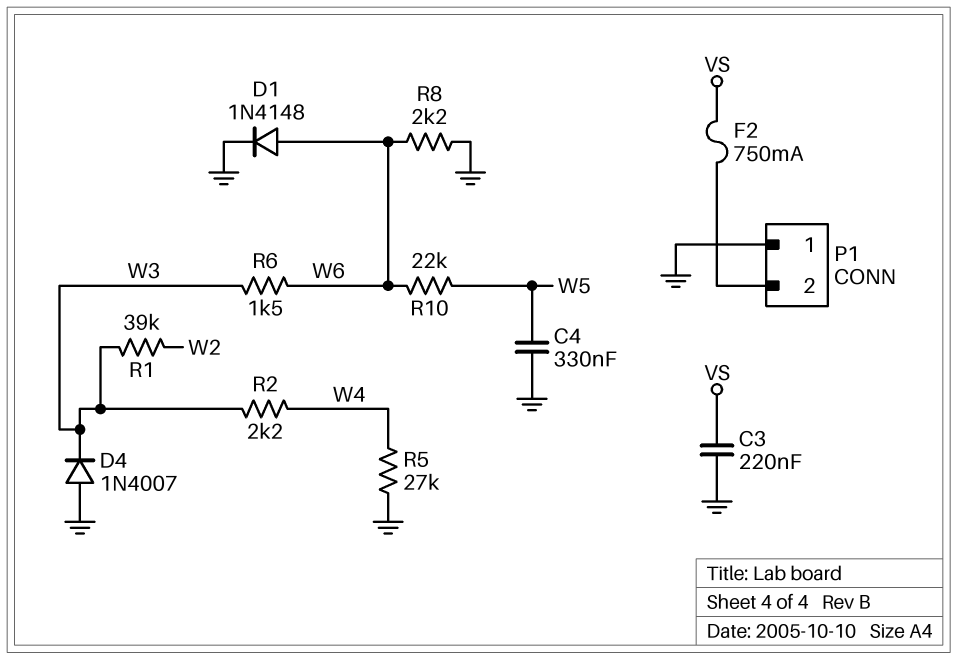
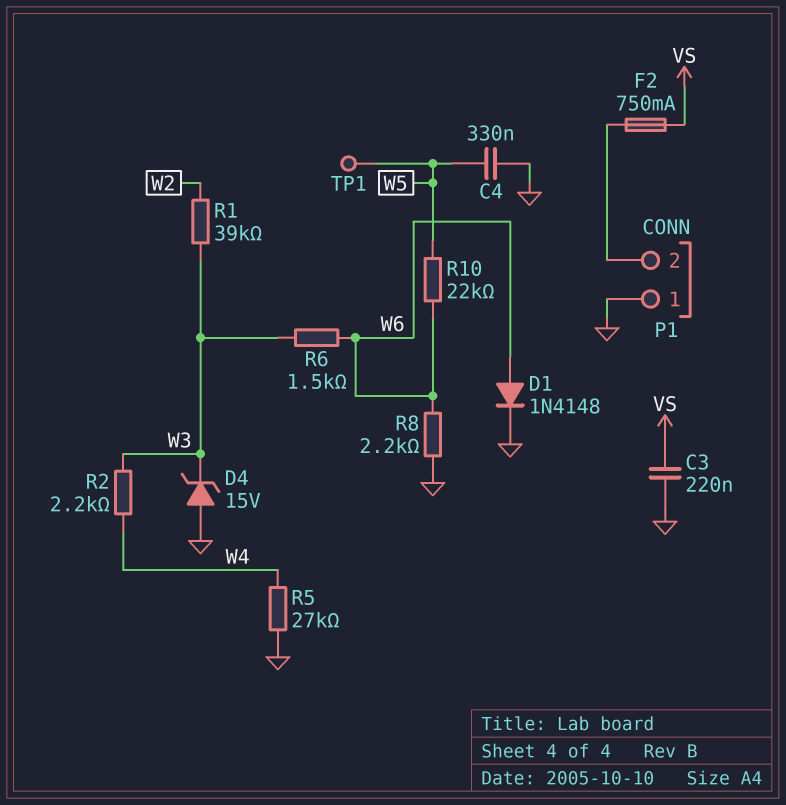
D4: diode 1N4007 (A GND, K W3) -> zener 15V (A GND, K W3)
TP1: none -> test point (W5)

